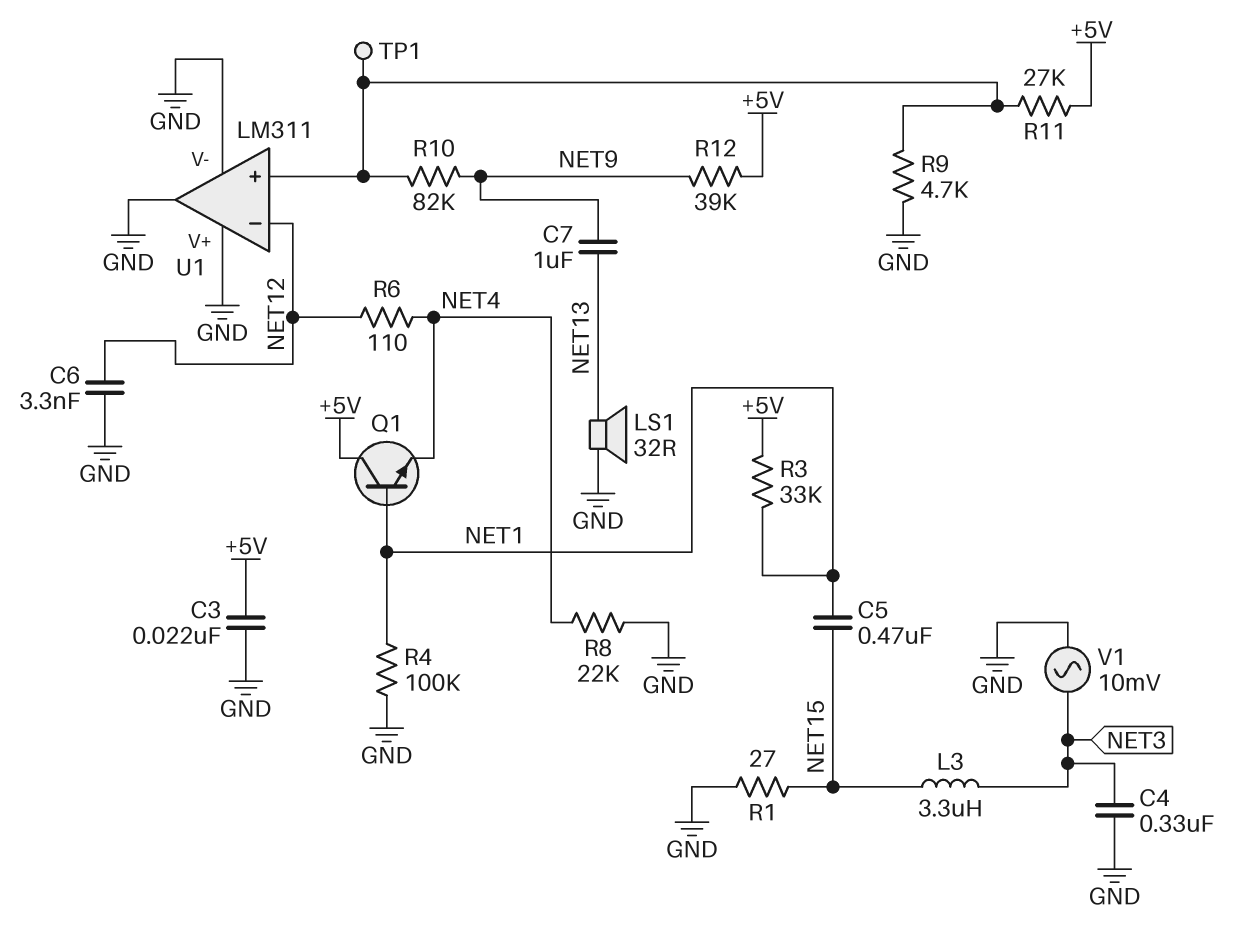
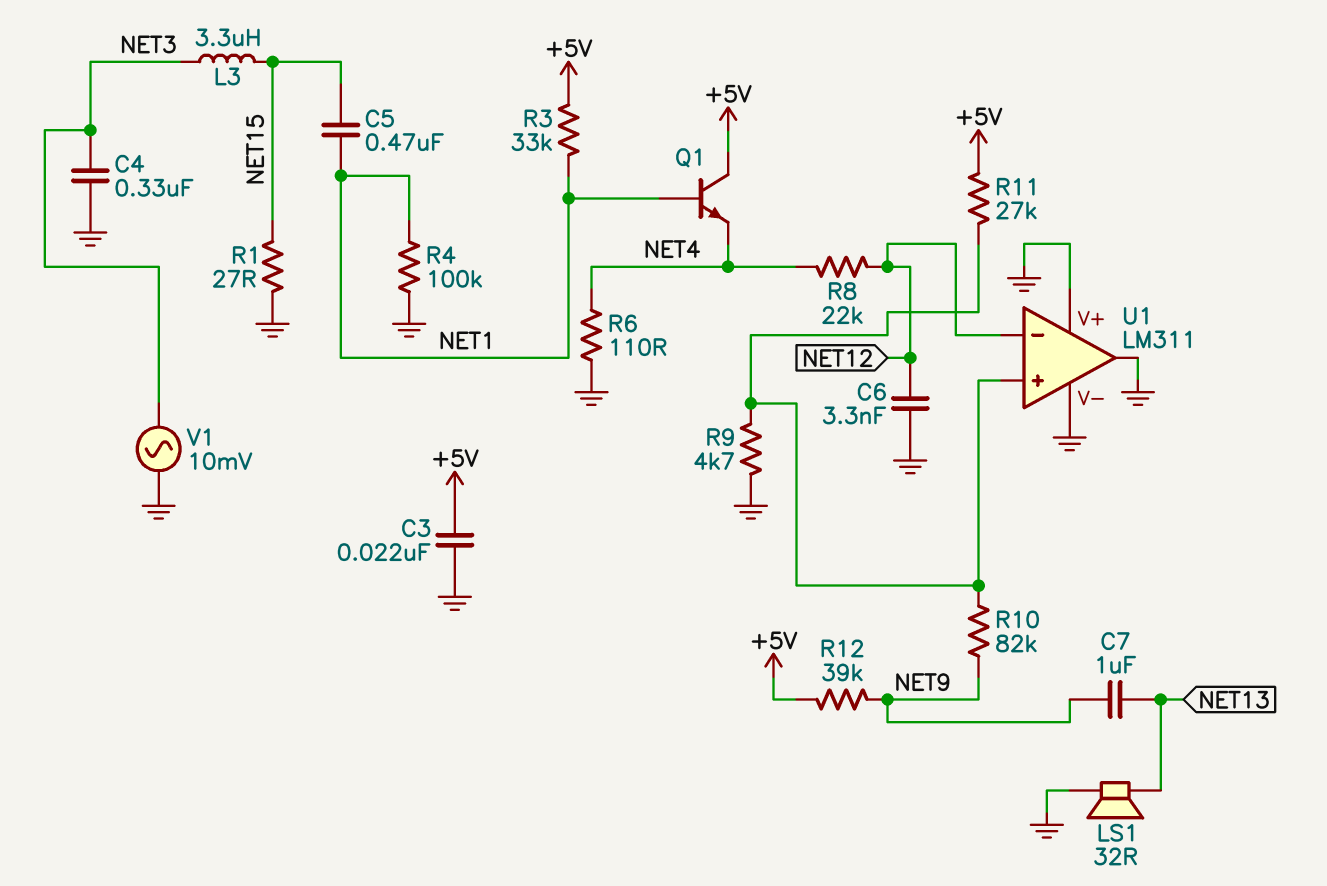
R6: 110 (NET4, NET12) -> 110 (GND, NET4)
R8: 22k (GND, NET4) -> 22k (NET4, NET12)
TP1: test point (U1/in+) -> none

